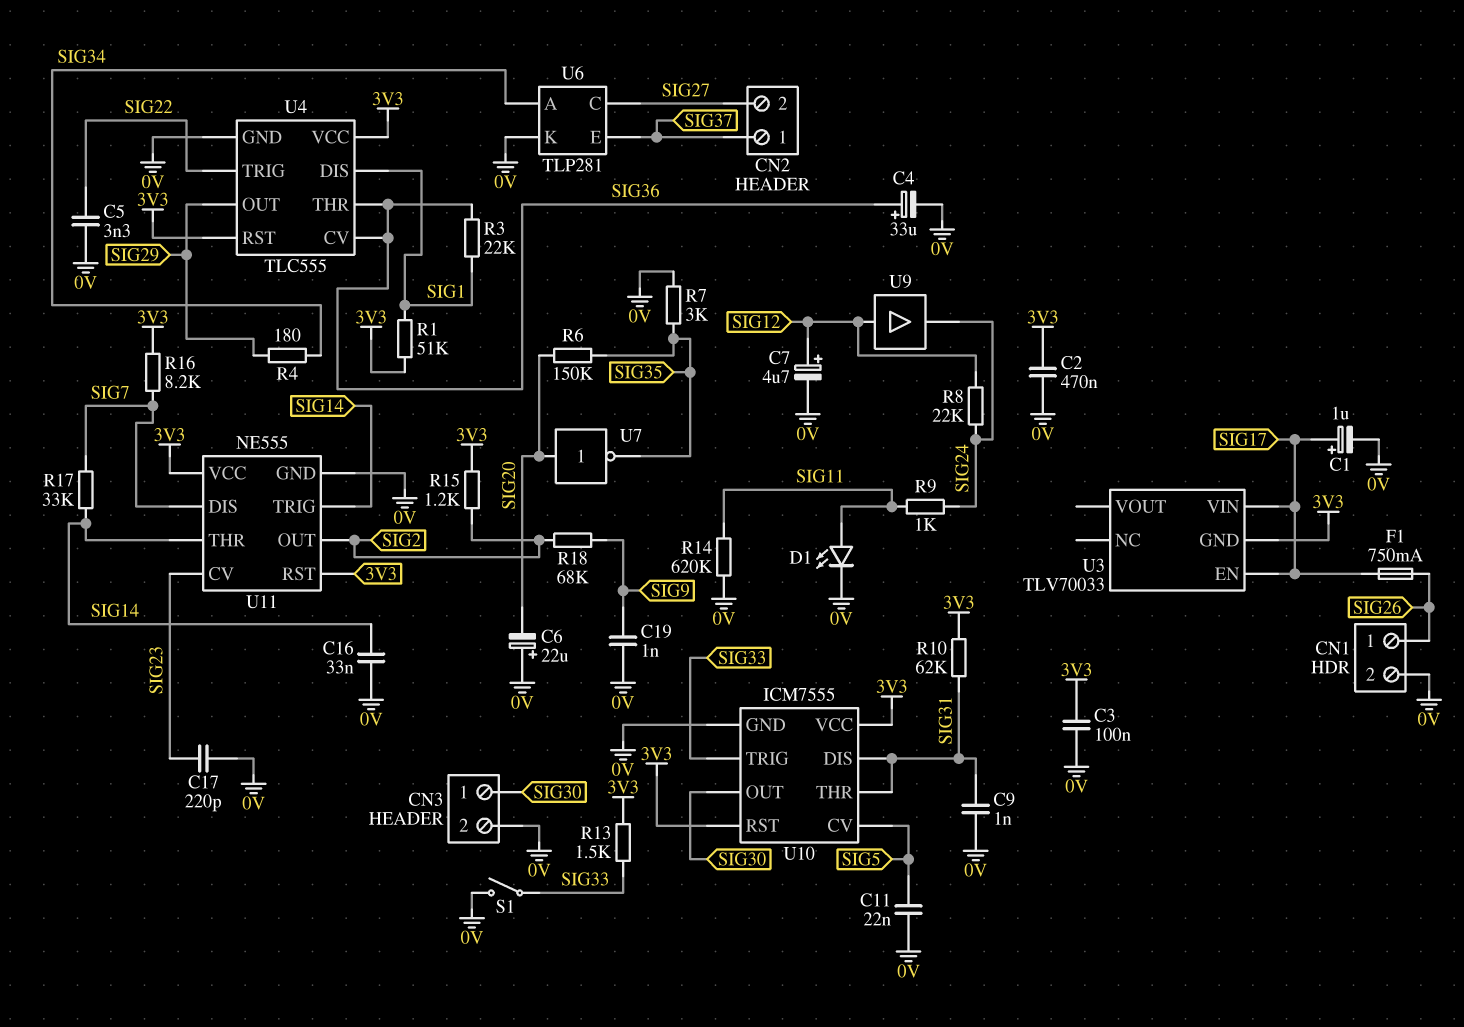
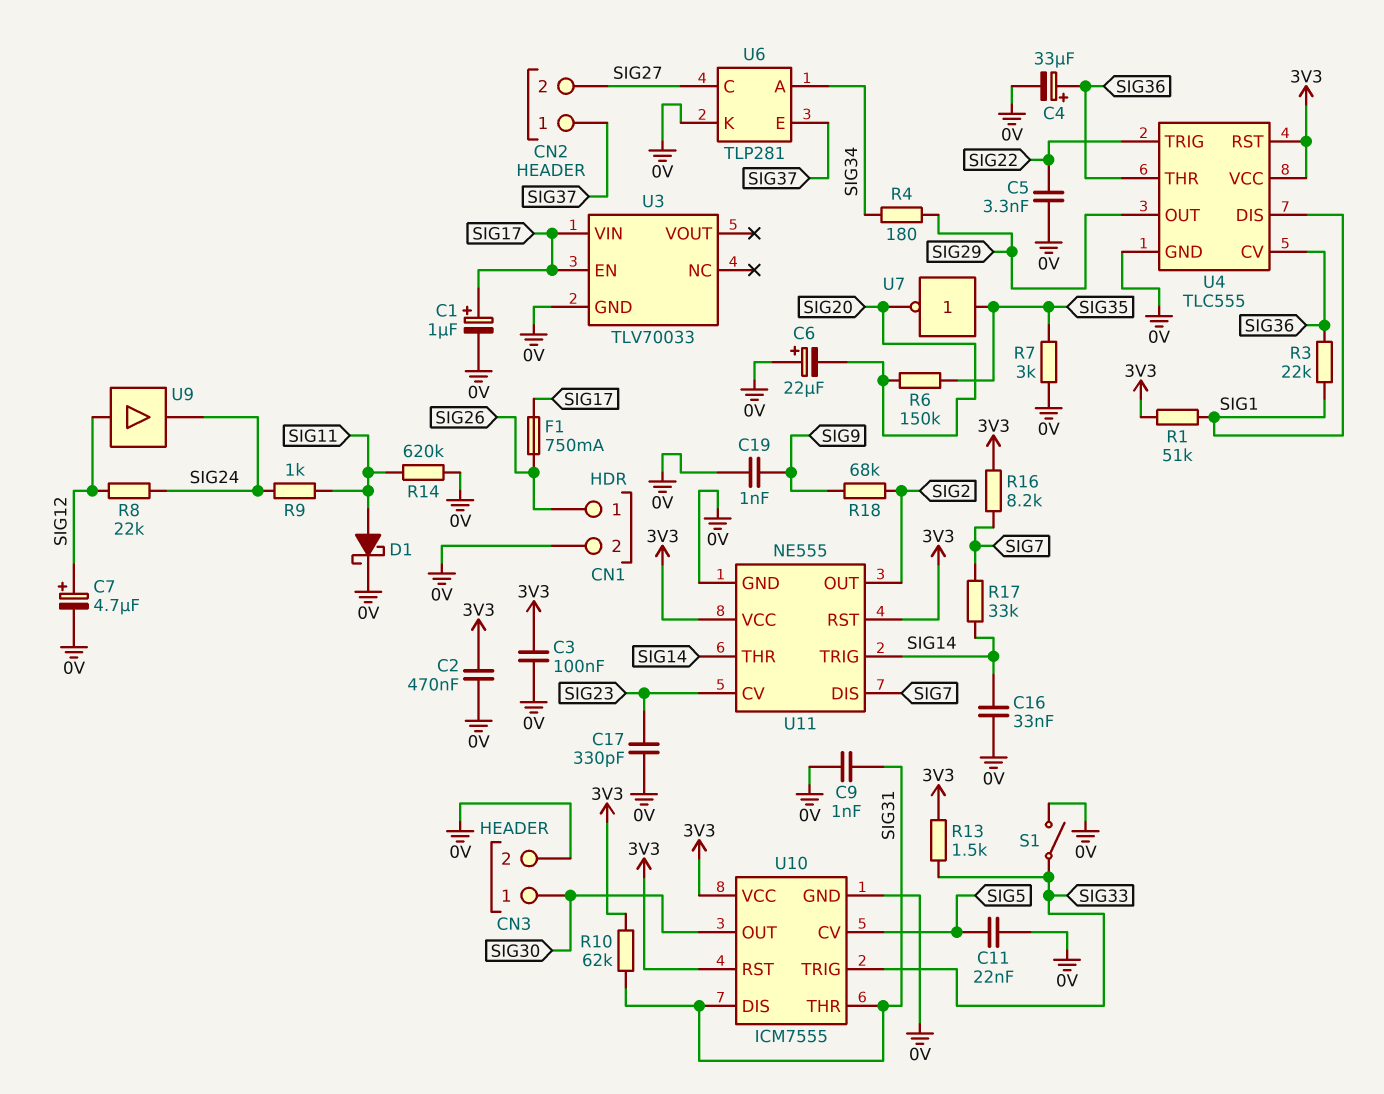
C17: 220pF (0V, SIG23) -> 330pF (0V, SIG23)
D1: LED (A SIG11, K 0V) -> schottky (A SIG11, K 0V)
R15: 1.2k (3V3, SIG2) -> none
U3 pin GND: 3V3 -> 0V
U7: NOT (in SIG20, out SIG35) -> NOT (in SIG35, out SIG20)

